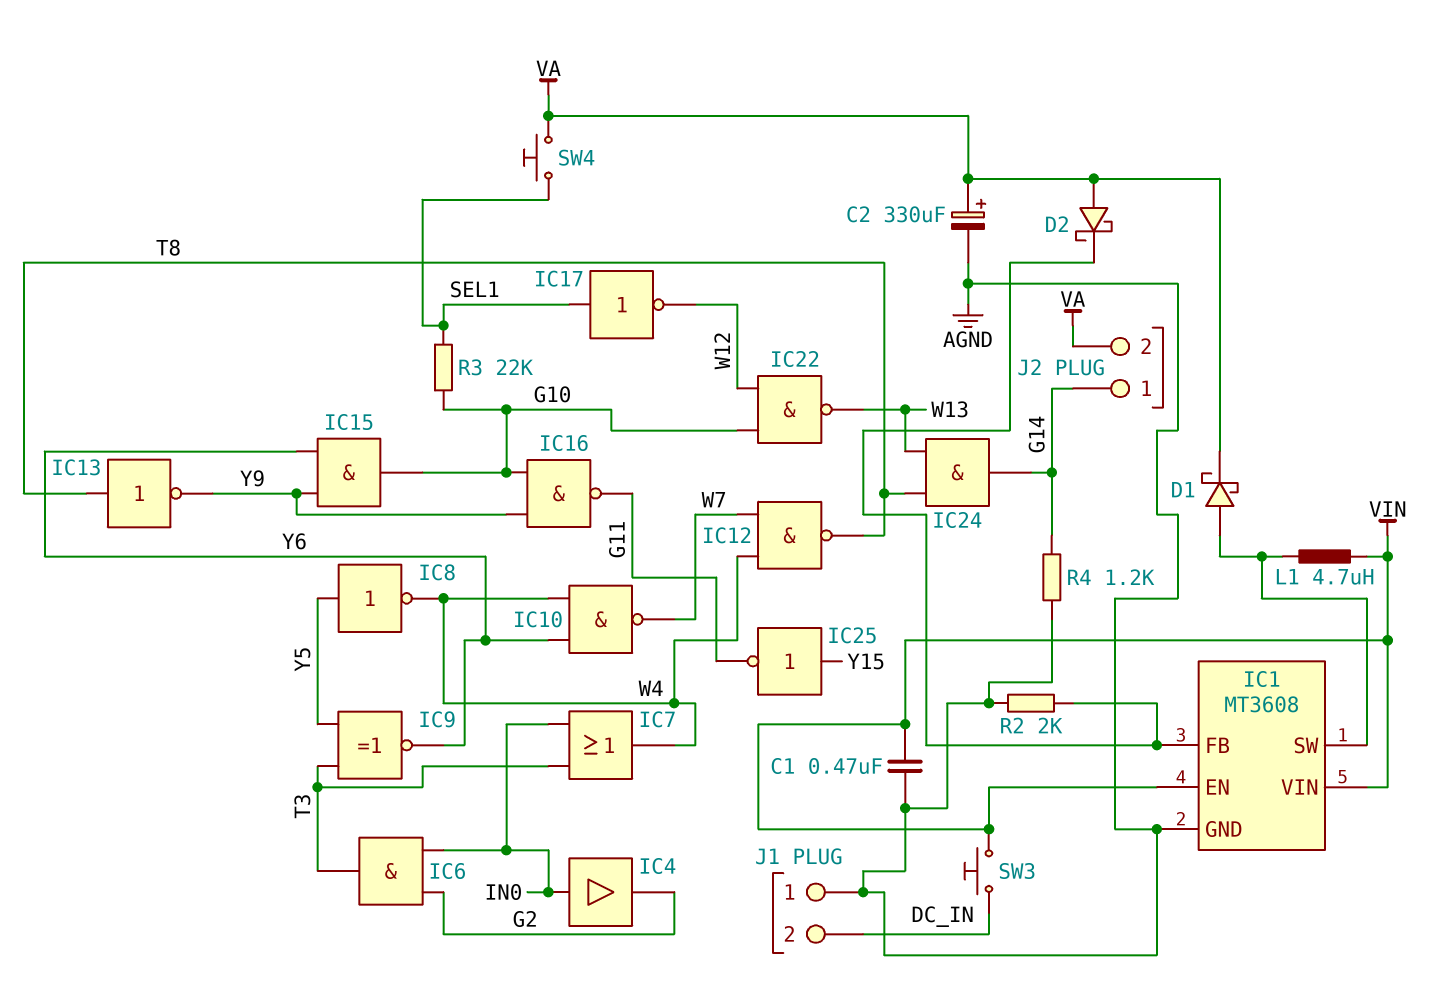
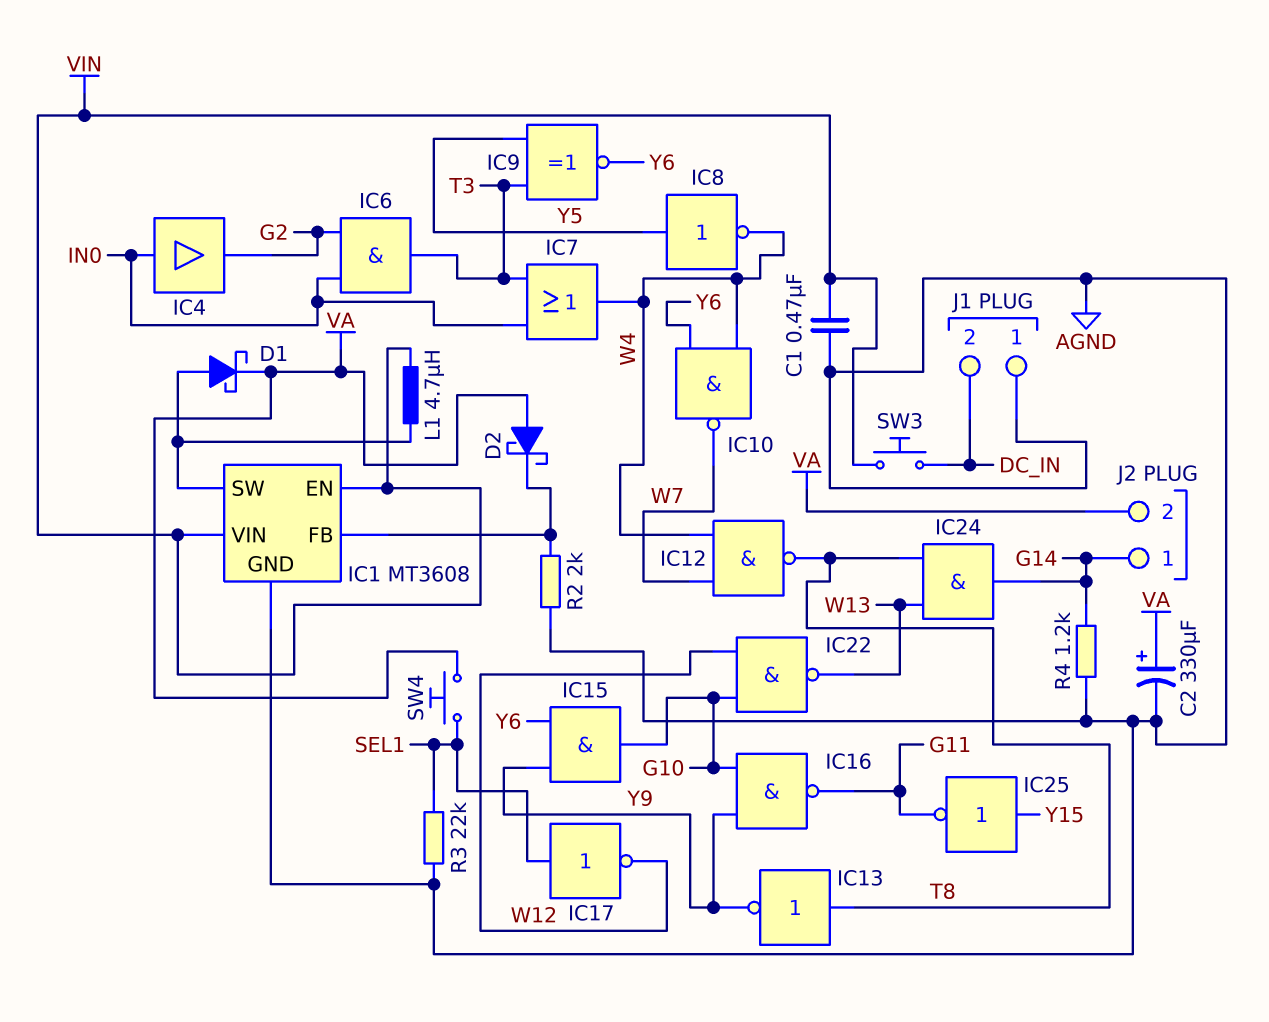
R3: 22k (G10, SEL1) -> 22k (AGND, SEL1)

